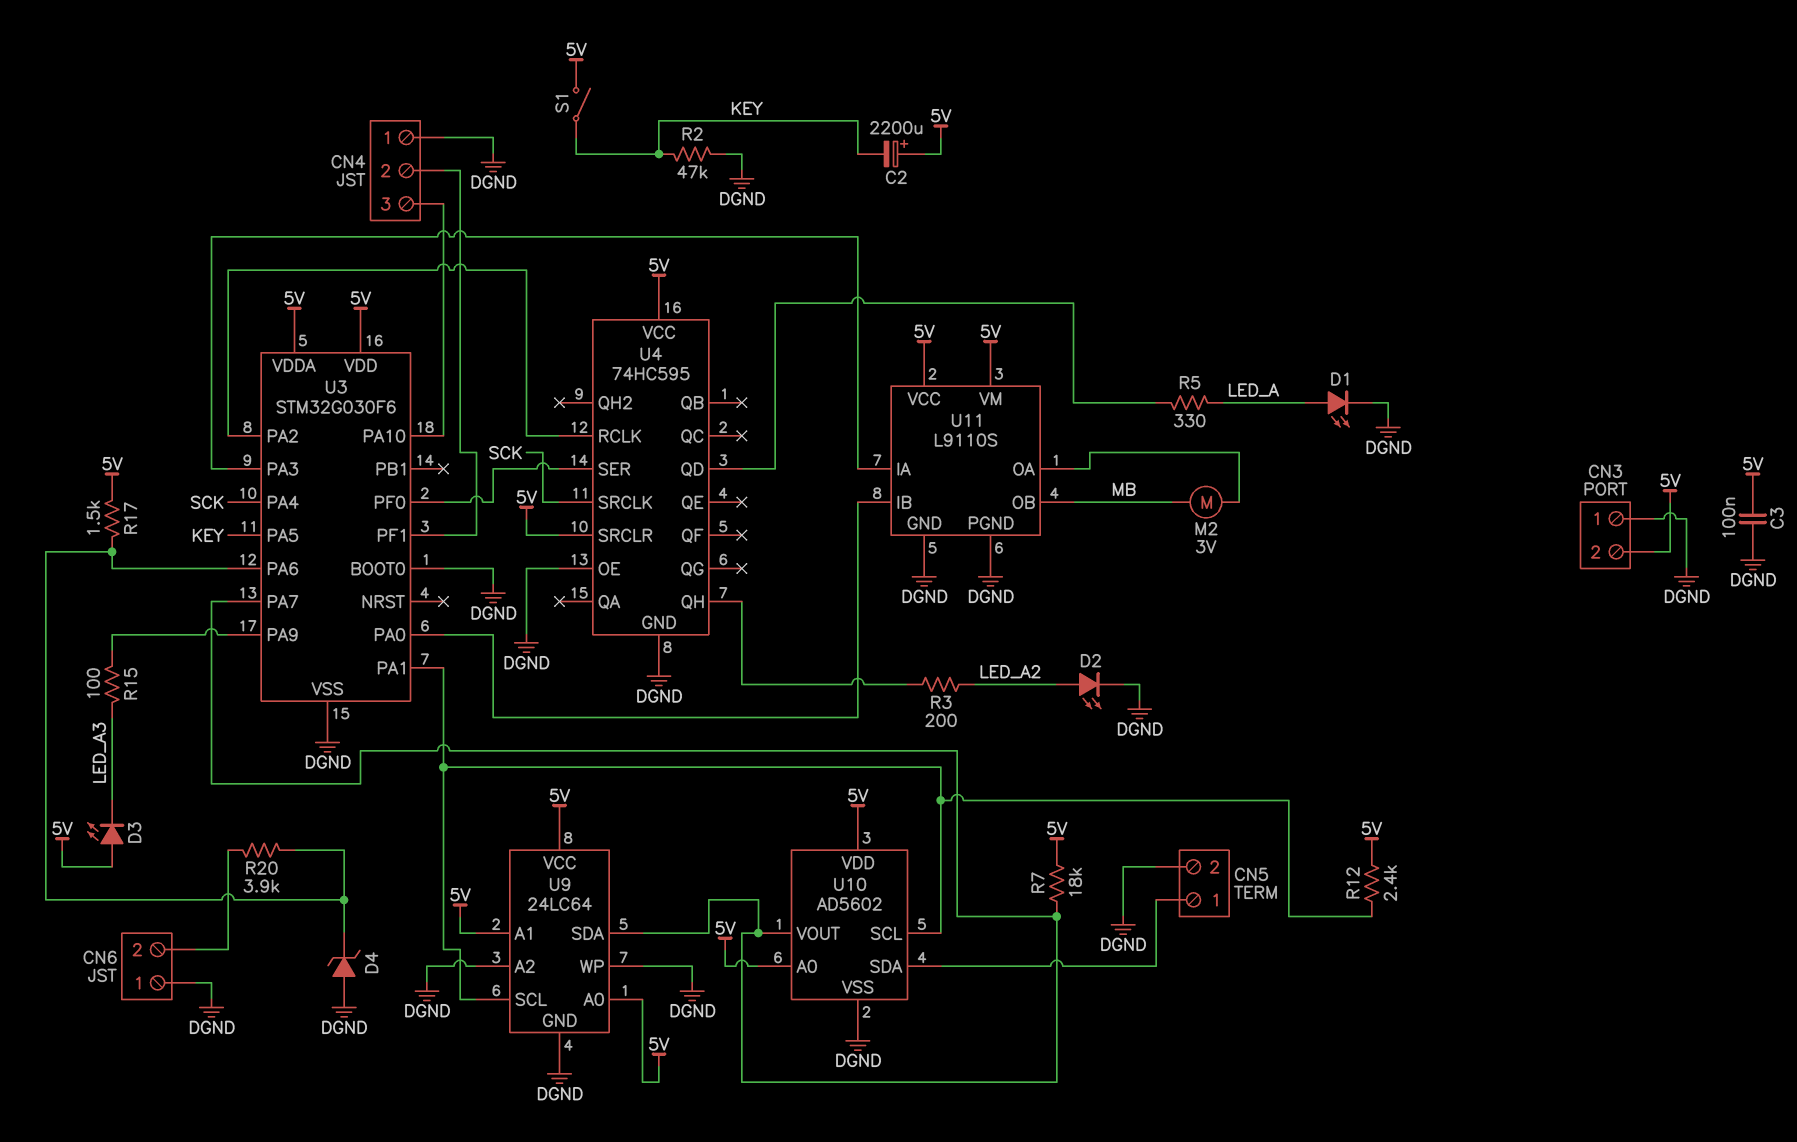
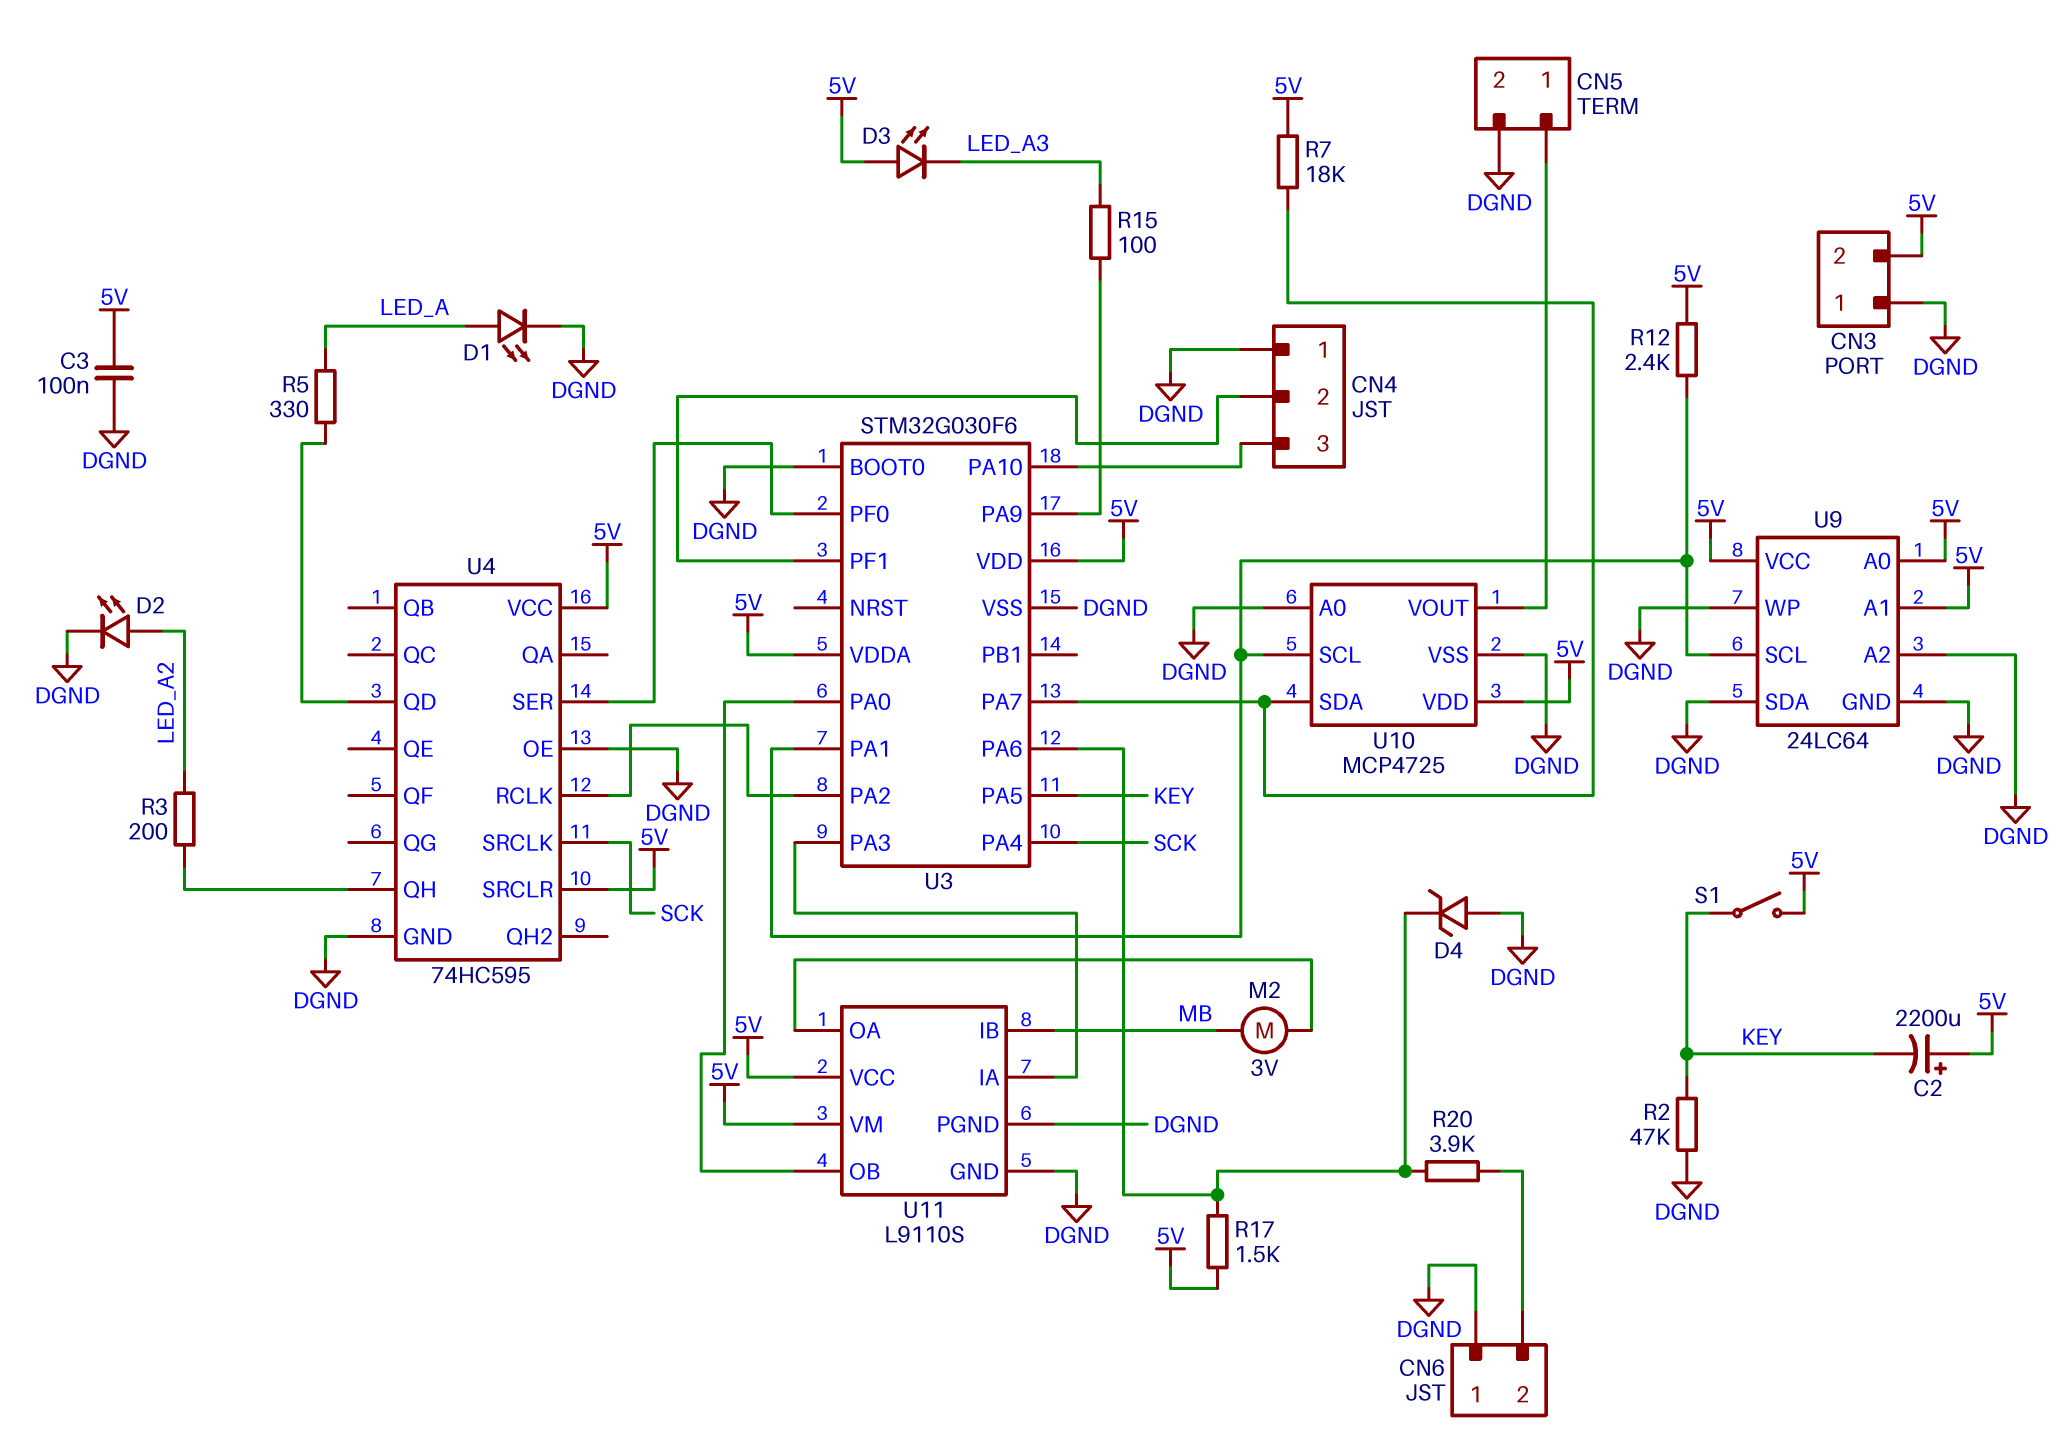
U9 pin SDA: U3/PA7 -> DGND
U10: AD5602 -> MCP4725
U10 pin A0: 5V -> DGND
U10 pin SDA: CN5/1 -> U3/PA7
U10 pin VOUT: U3/PA7 -> CN5/1
U11 pin IB: U3/PA0 -> MB
U11 pin OB: MB -> U3/PA0

